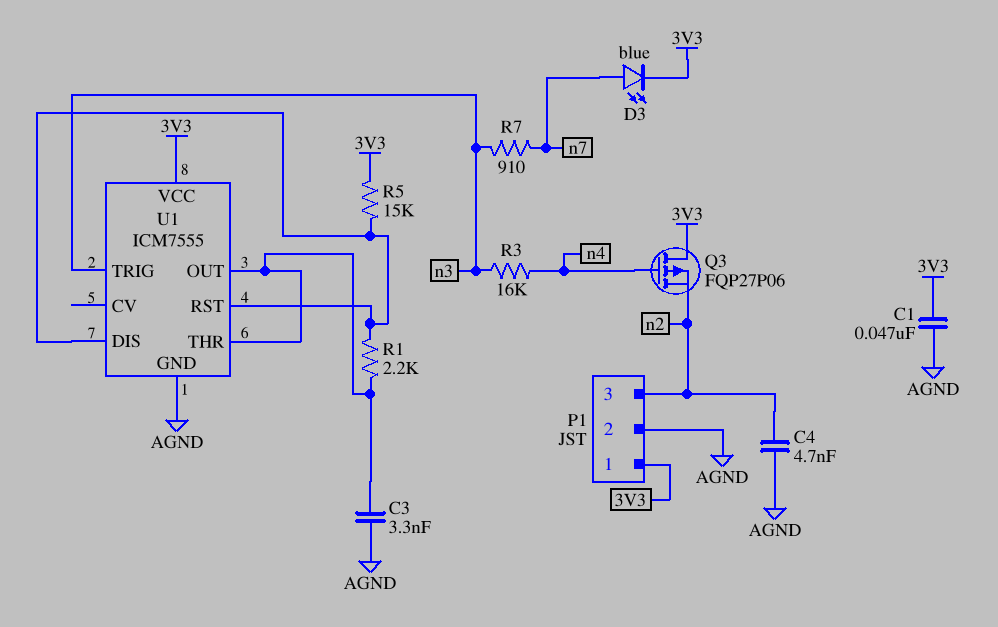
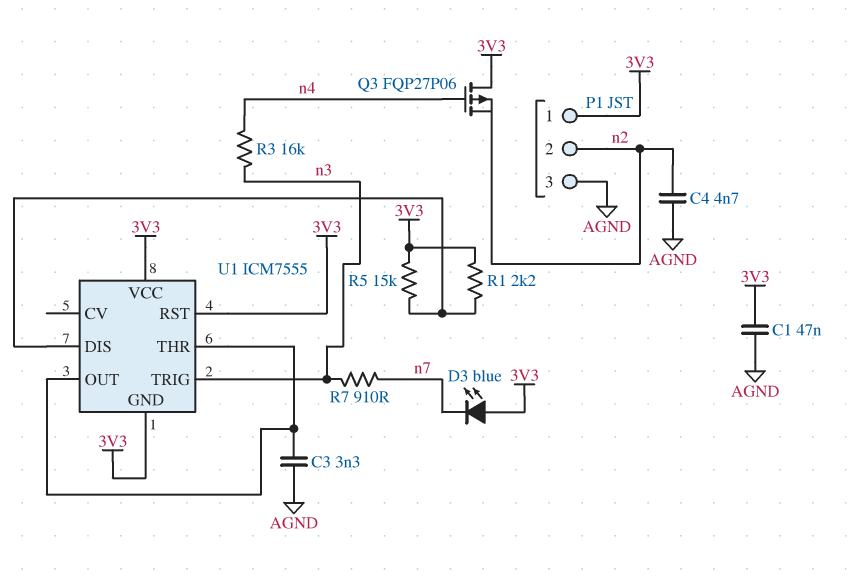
D3: LED blue (A n7, K 3V3) -> LED blue (A 3V3, K n7)
P1 pin 2: AGND -> n2
P1 pin 3: n2 -> AGND
R1: 2.2k (U1/DIS, U1/OUT) -> 2.2k (3V3, U1/DIS)
U1 pin GND: AGND -> 3V3
U1 pin RST: U1/DIS -> 3V3

